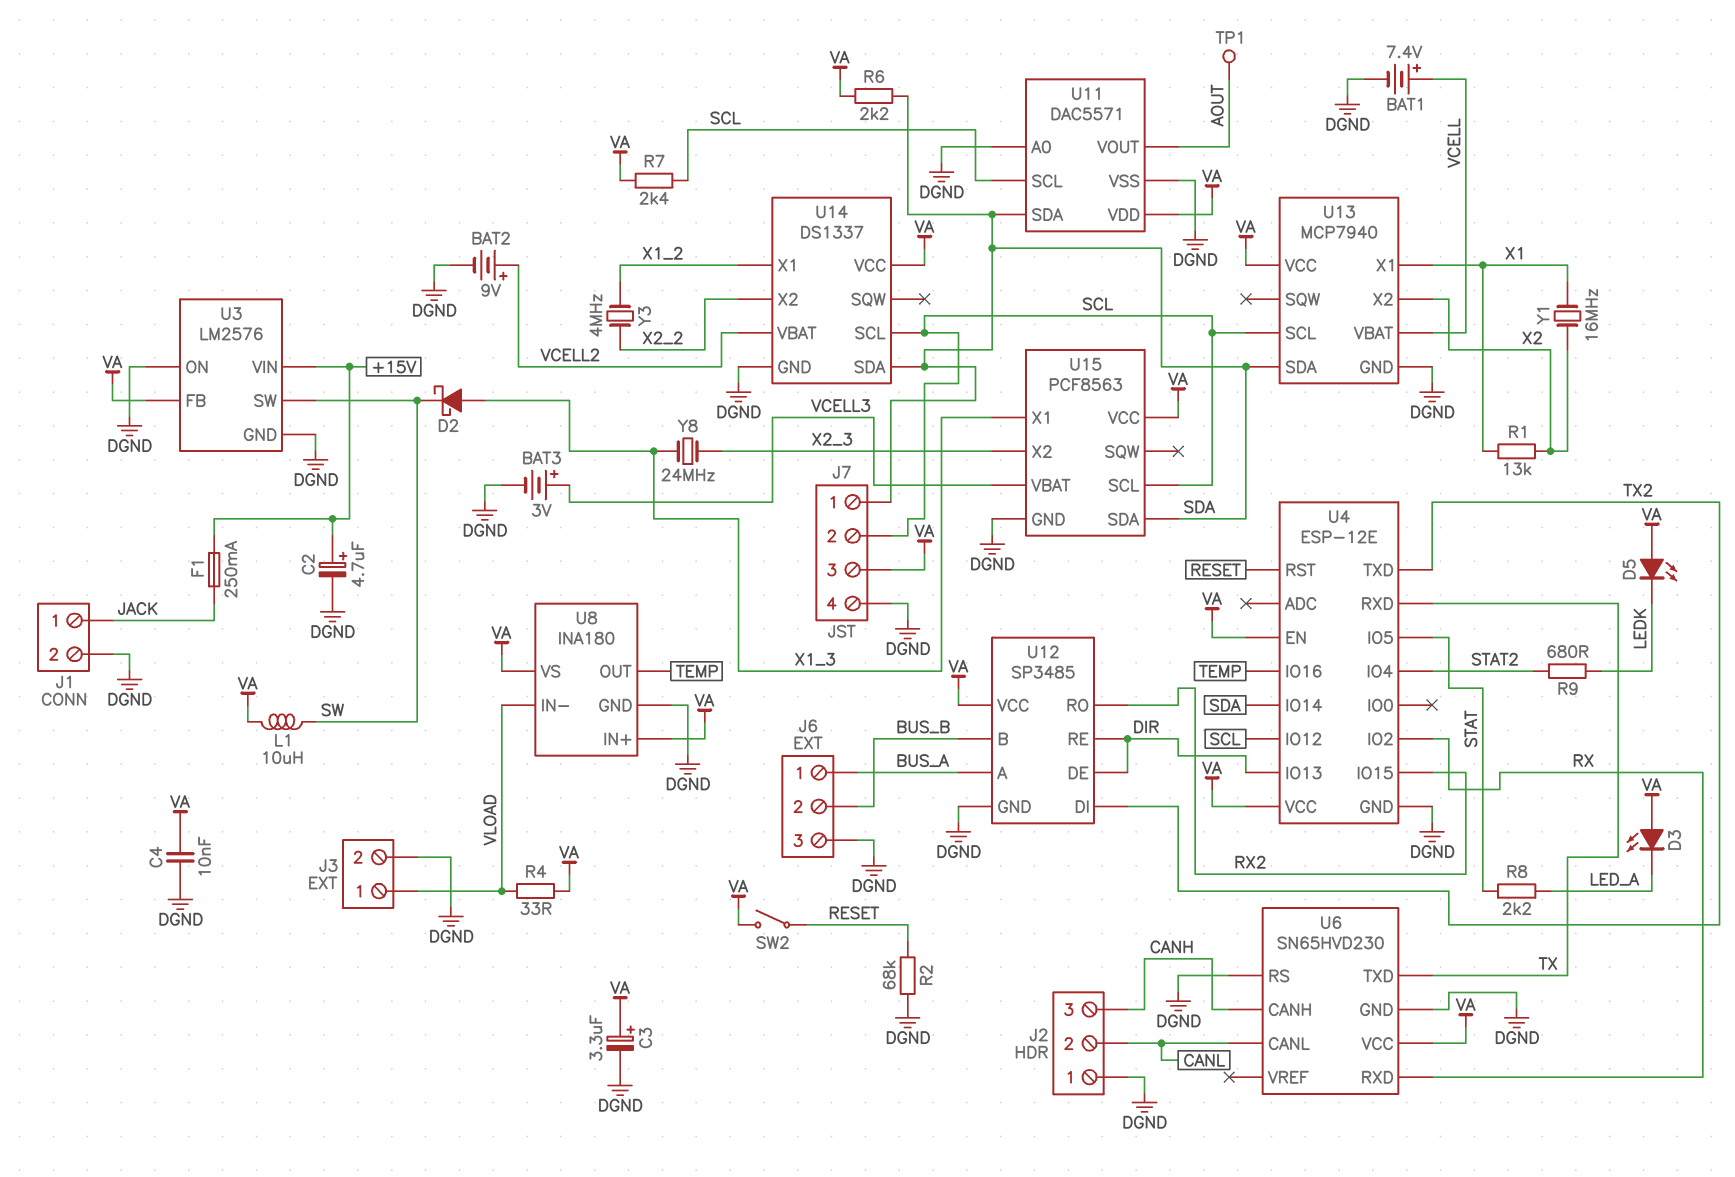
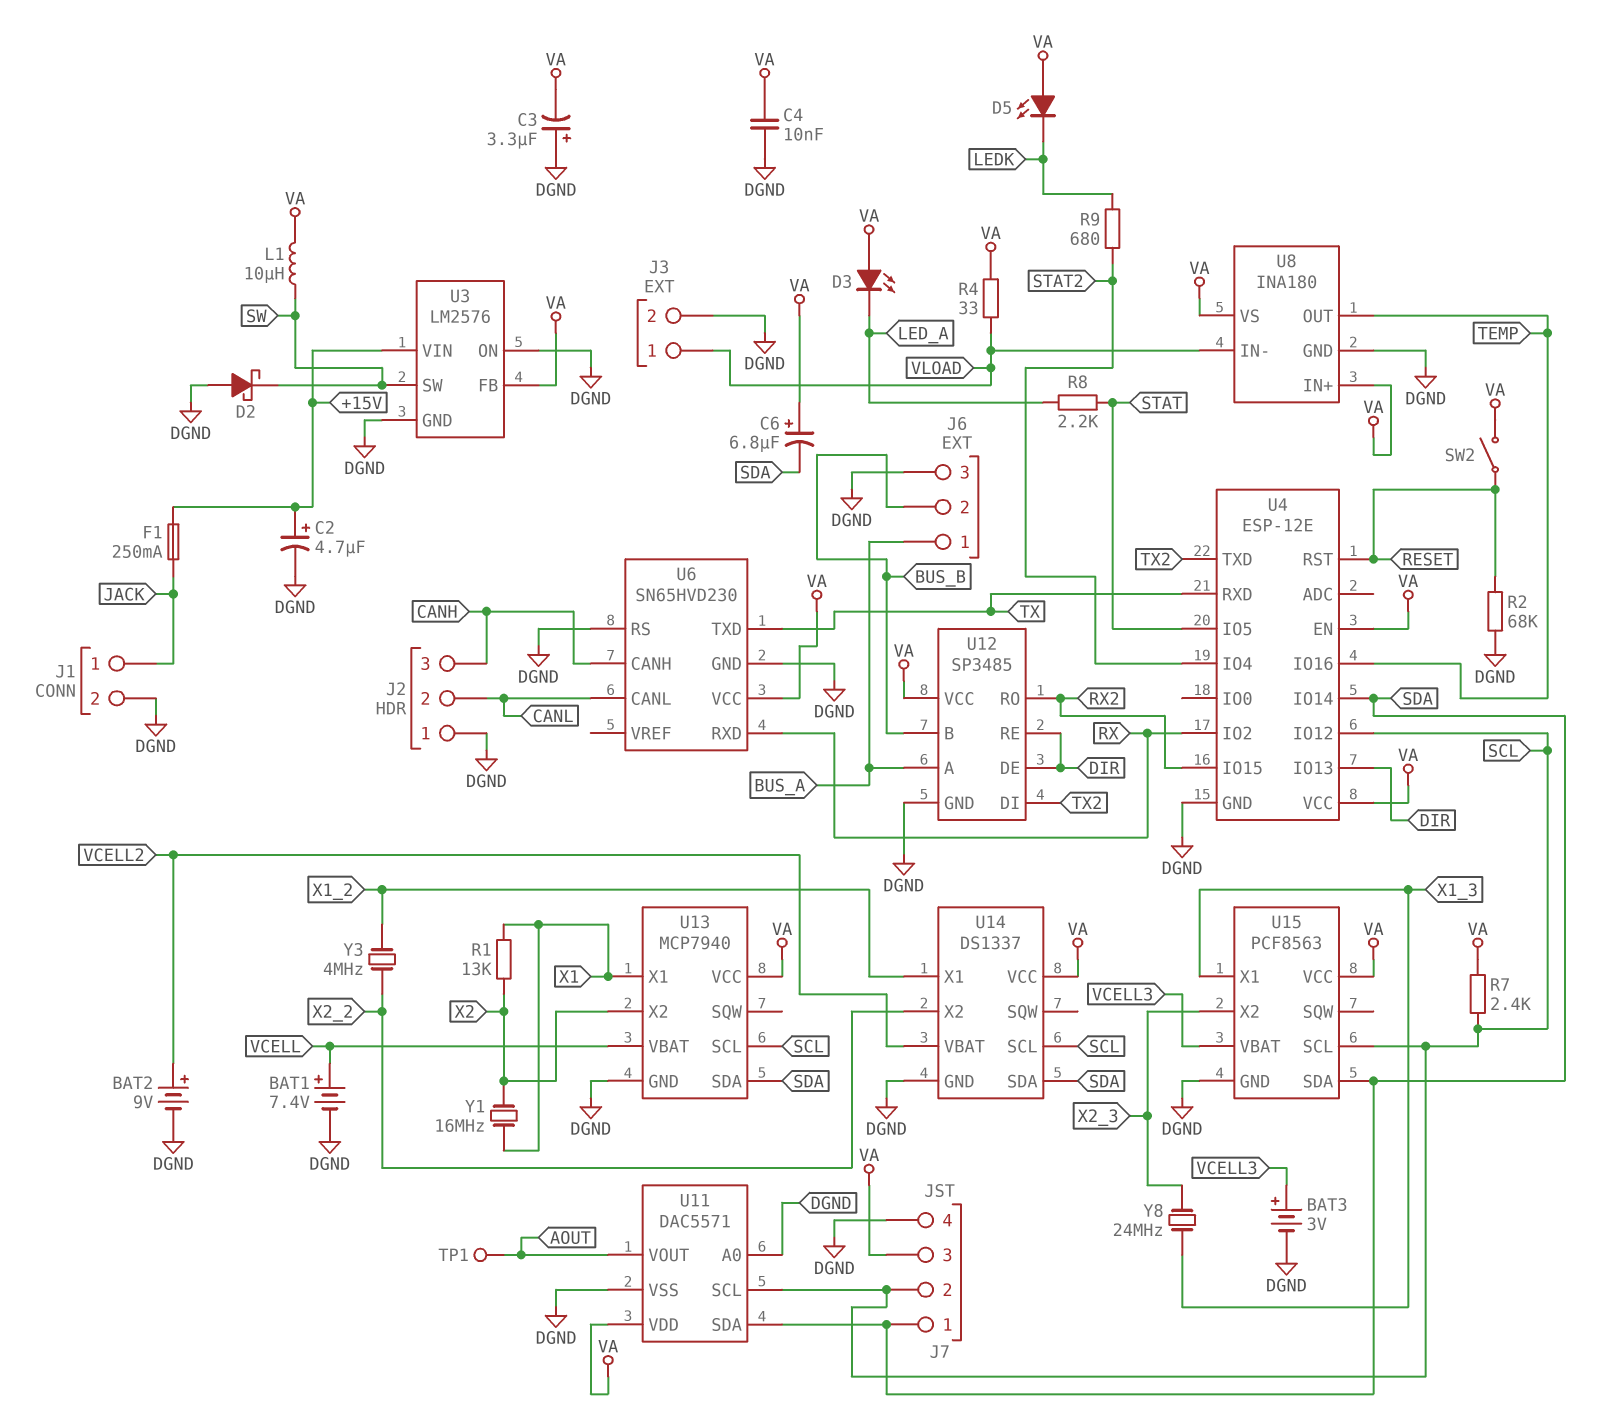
C3: 3.3uF (plus VA, minus DGND) -> 3.3uF (plus DGND, minus VA)
C6: none -> 6.8uF (plus VA, minus SDA)
D2: schottky (A X1_3, K SW) -> schottky (A DGND, K SW)
R6: 2.2k (SDA, VA) -> none

